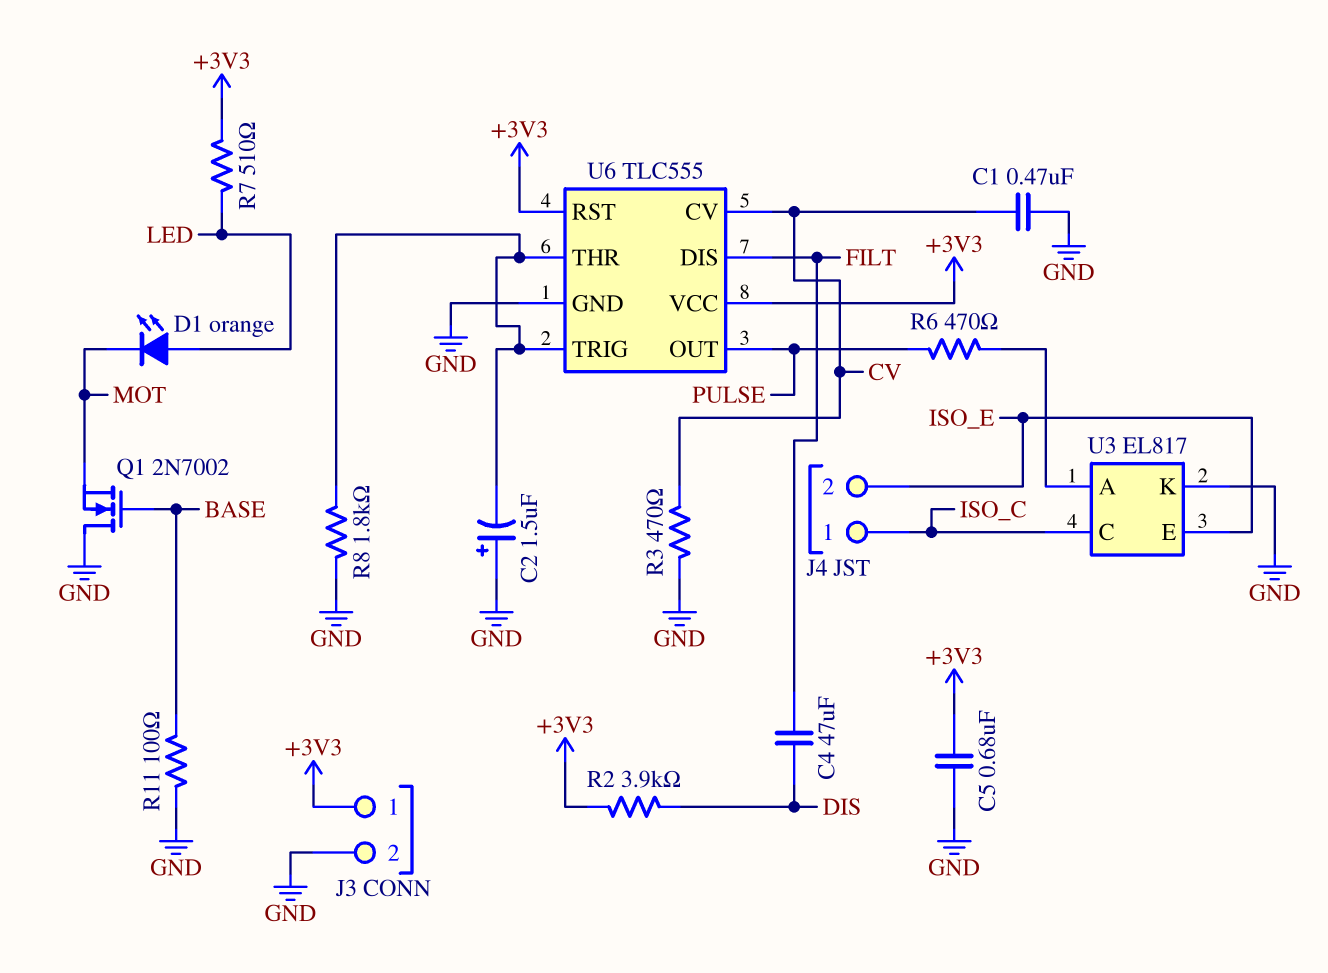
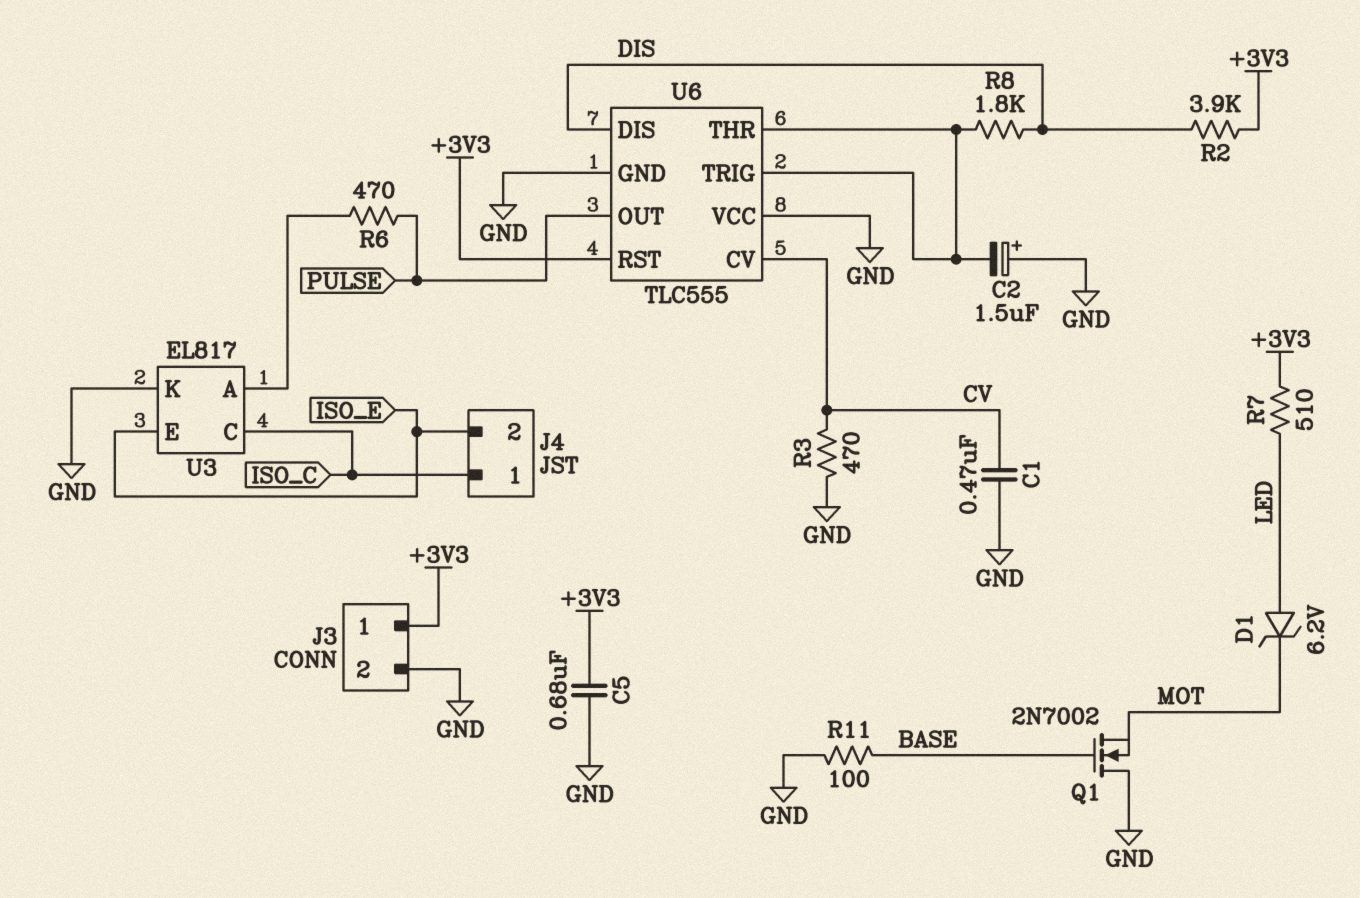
C4: 47uF (DIS, FILT) -> none
D1: LED orange (A LED, K MOT) -> zener 6.2V (A LED, K MOT)
R8: 1.8k (GND, U6/THR) -> 1.8k (DIS, U6/THR)
U6 pin DIS: FILT -> DIS
U6 pin VCC: +3V3 -> GND

